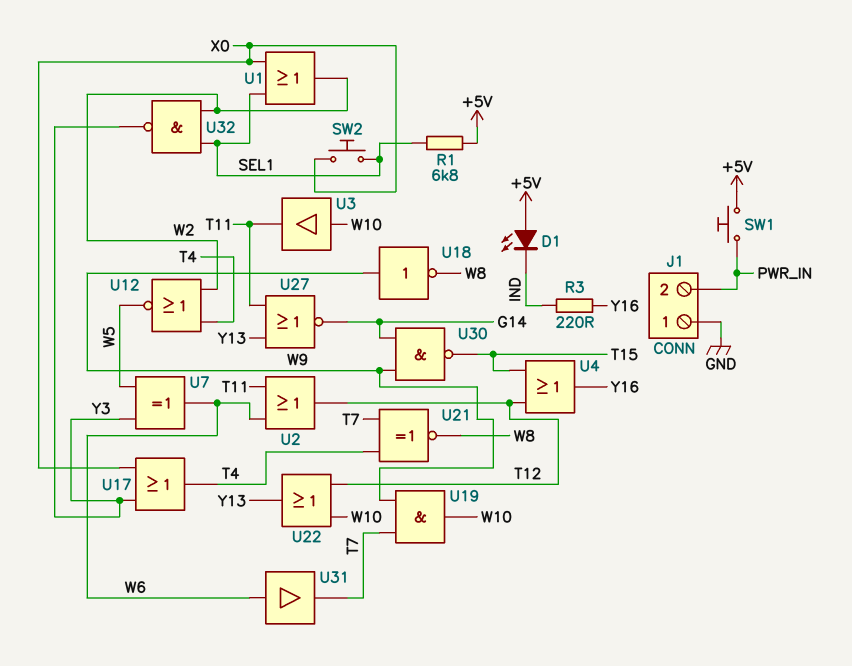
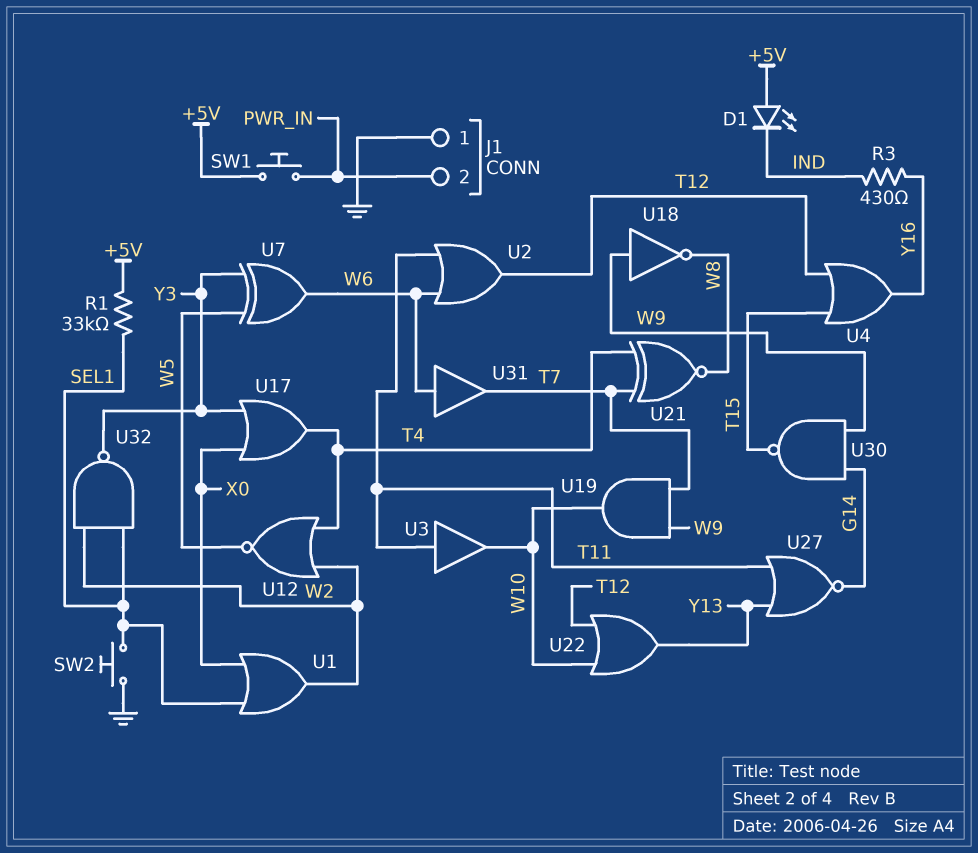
R1: 6.8k (+5V, SEL1) -> 33k (+5V, SEL1)
R3: 220 (IND, Y16) -> 430 (IND, Y16)
SW2: button (SEL1, X0) -> button (GND, SEL1)
U3: buffer (in W10, out T11) -> buffer (in T11, out W10)

